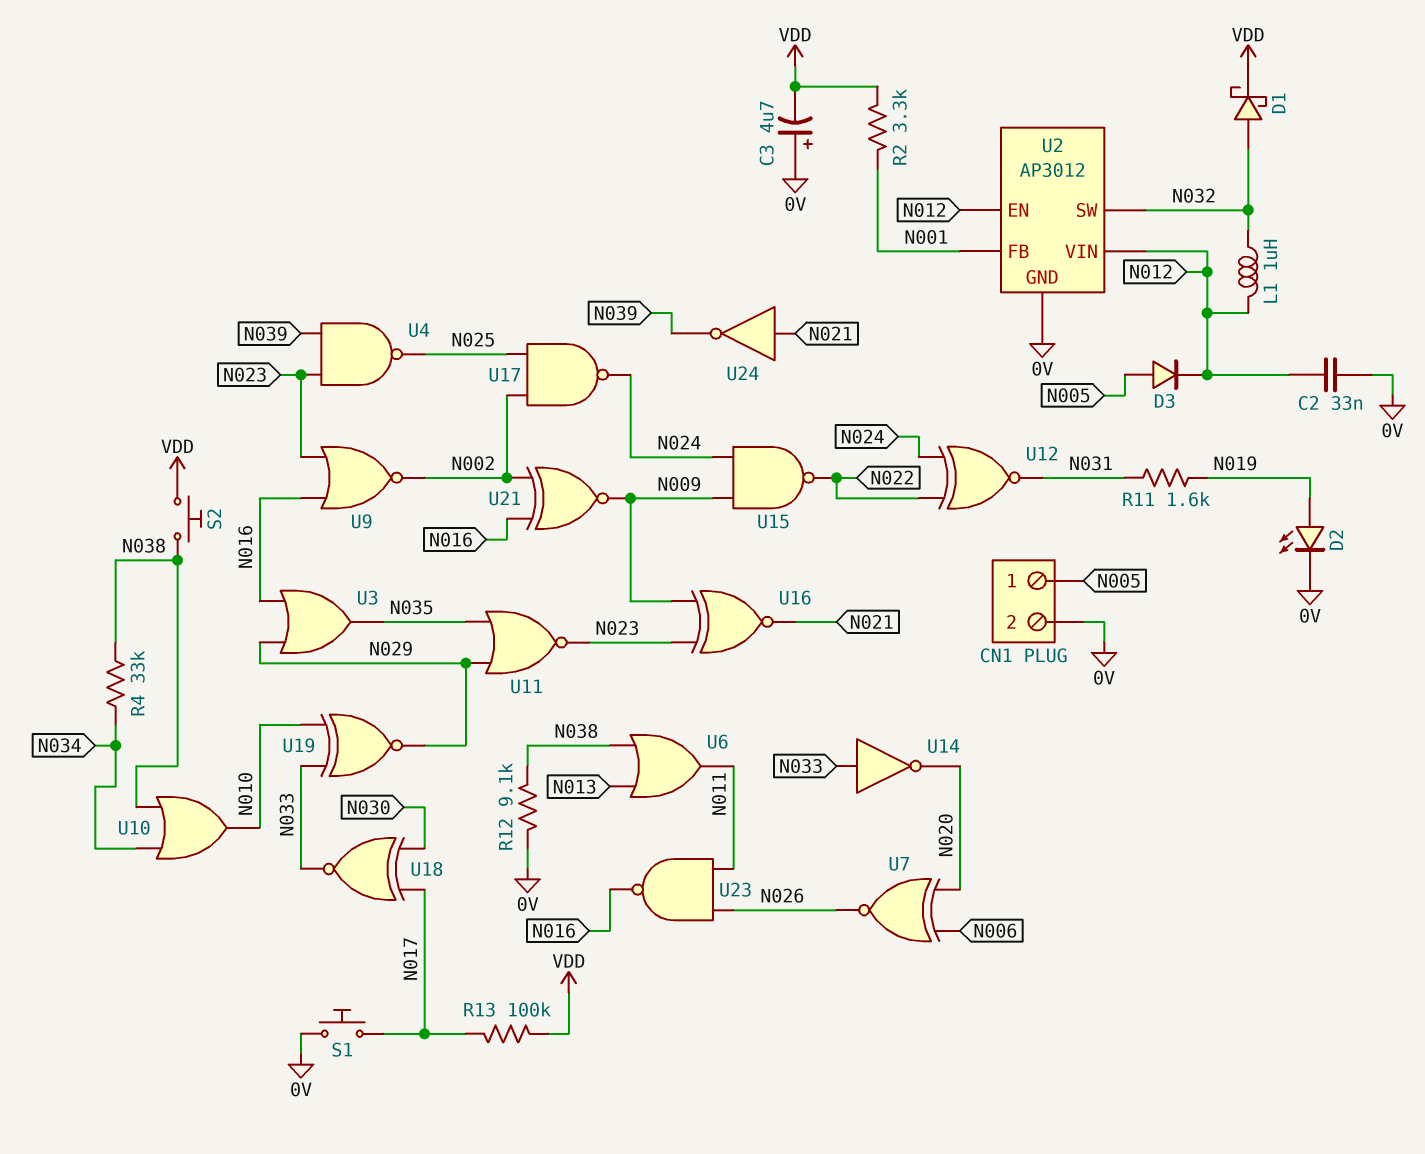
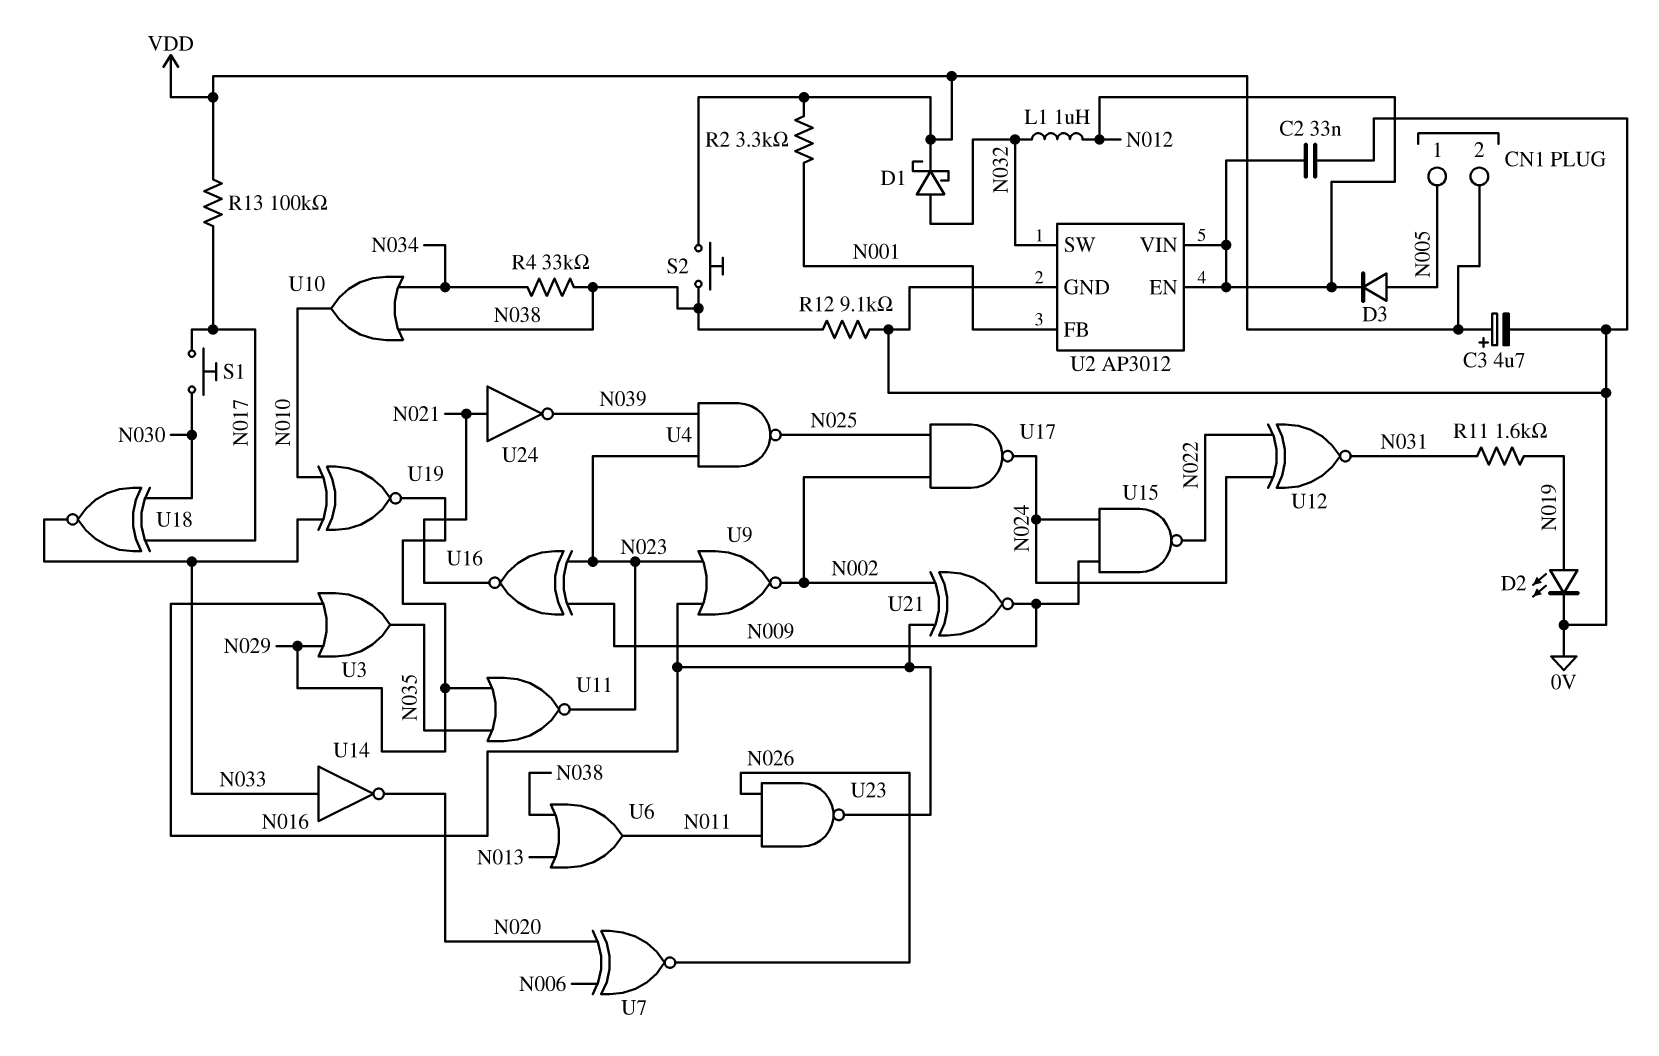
C3: 4.7uF (plus 0V, minus VDD) -> 4.7uF (plus VDD, minus 0V)
CN1 pin 2: 0V -> VDD
S1: button (0V, N017) -> button (N017, N030)

